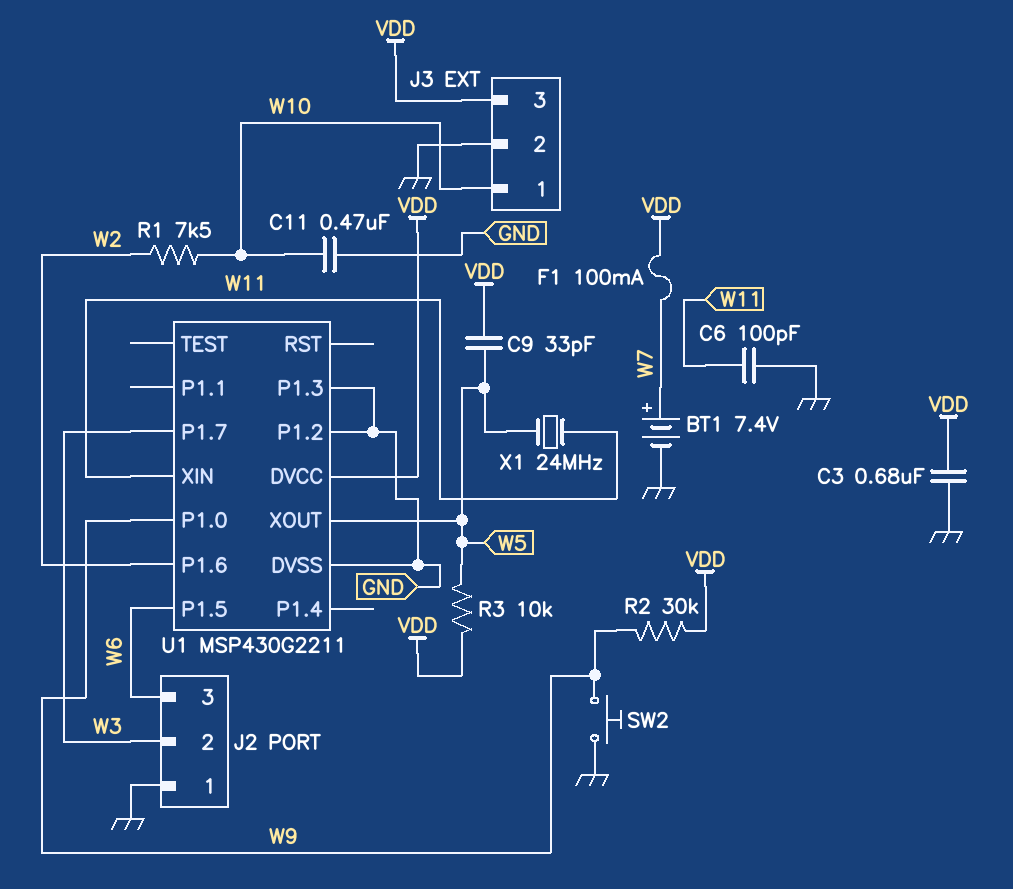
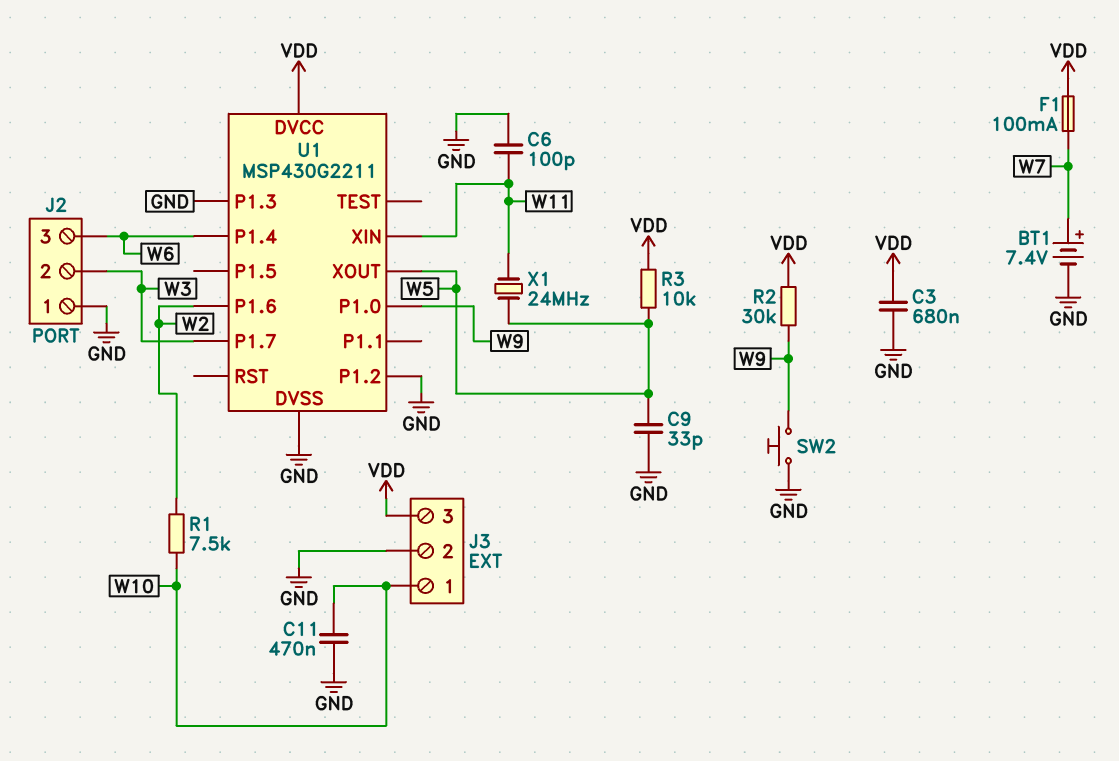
C9: 33pF (VDD, W5) -> 33pF (GND, W5)
U1 pin P1.4: none -> W6
U1 pin P1.5: W6 -> none

